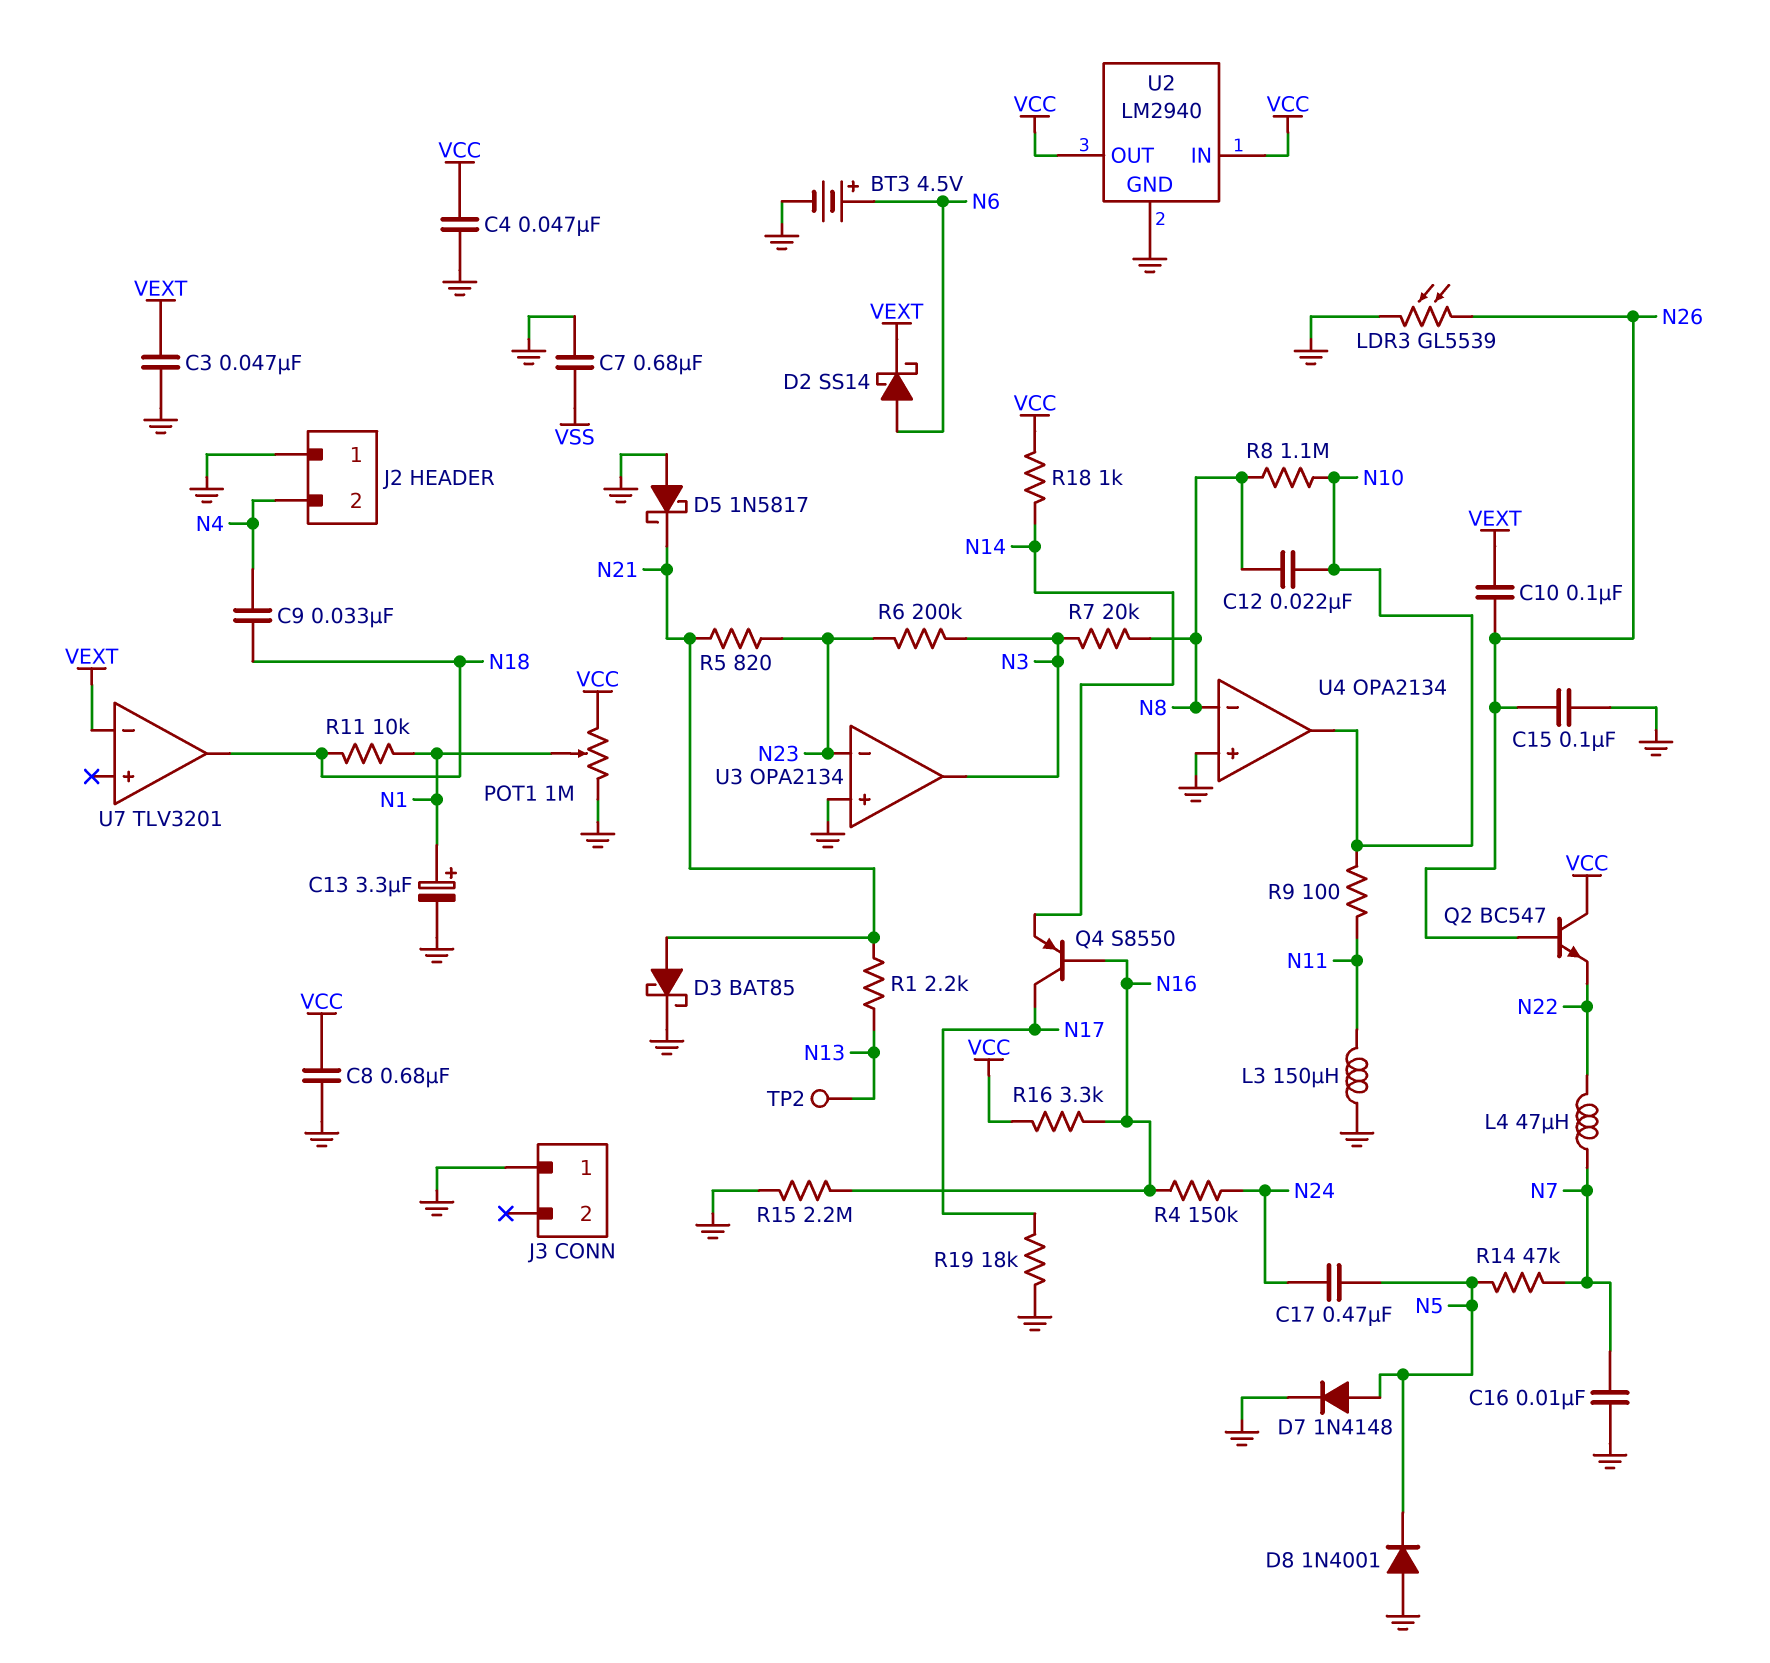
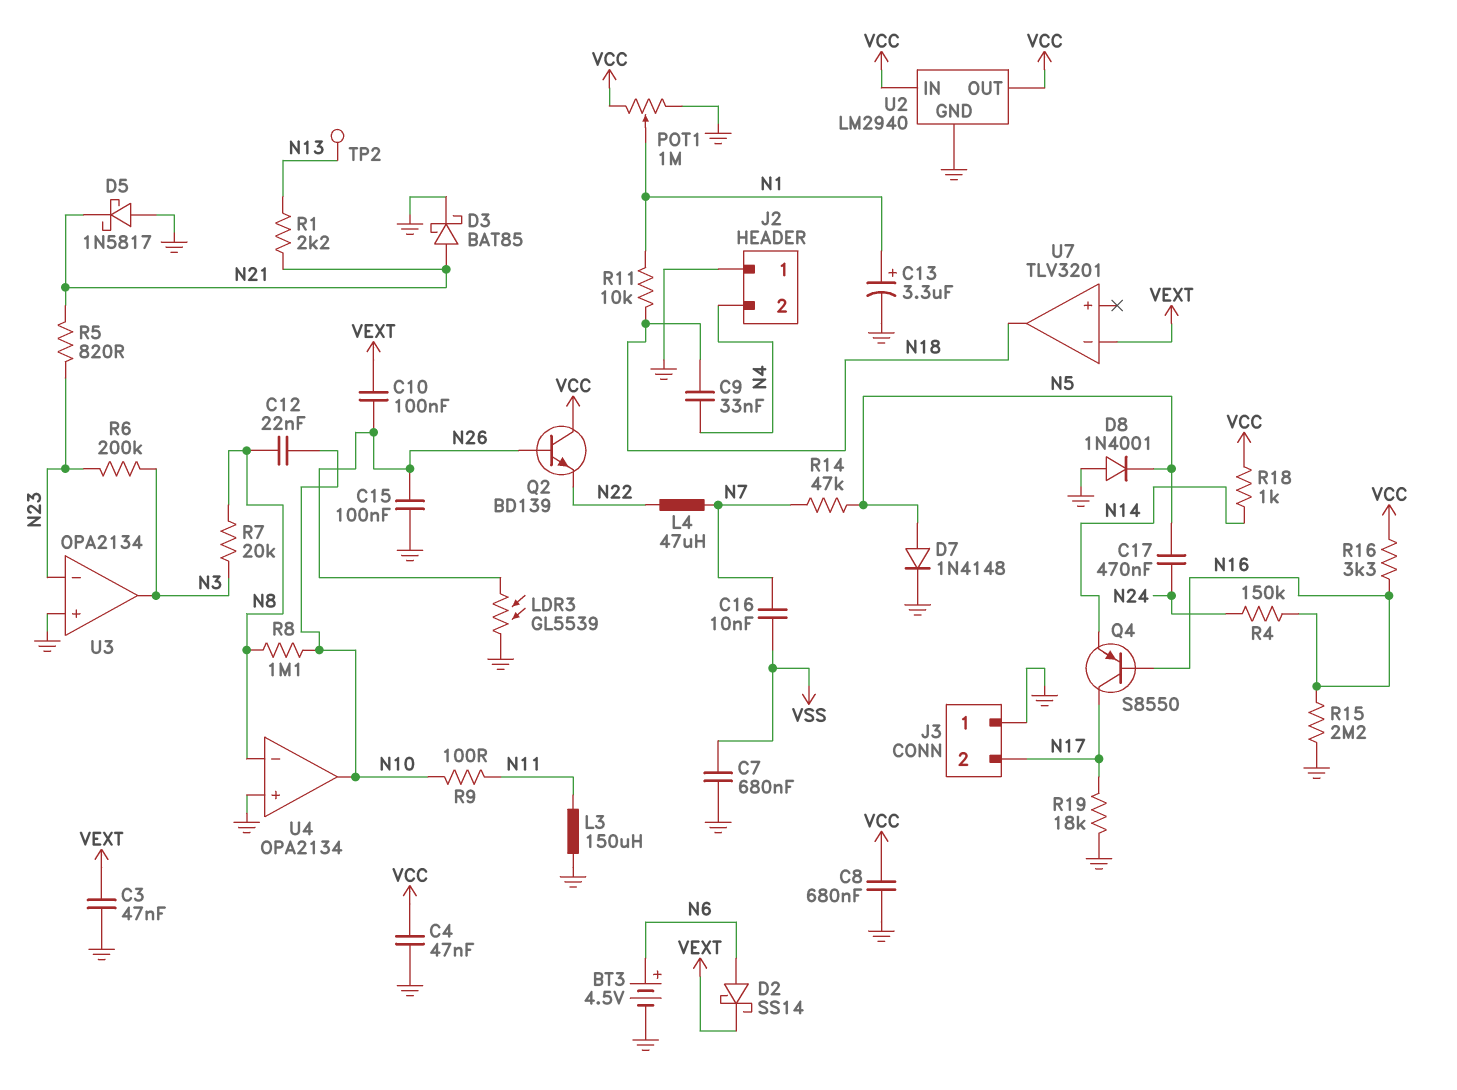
C16: 10nF (GND, N7) -> 10nF (N7, VSS)
J3 pin 2: none -> N17
Q2: NPN BC547 (B N26, C VCC, E N22) -> NPN BD139 (B N26, C VCC, E N22)

